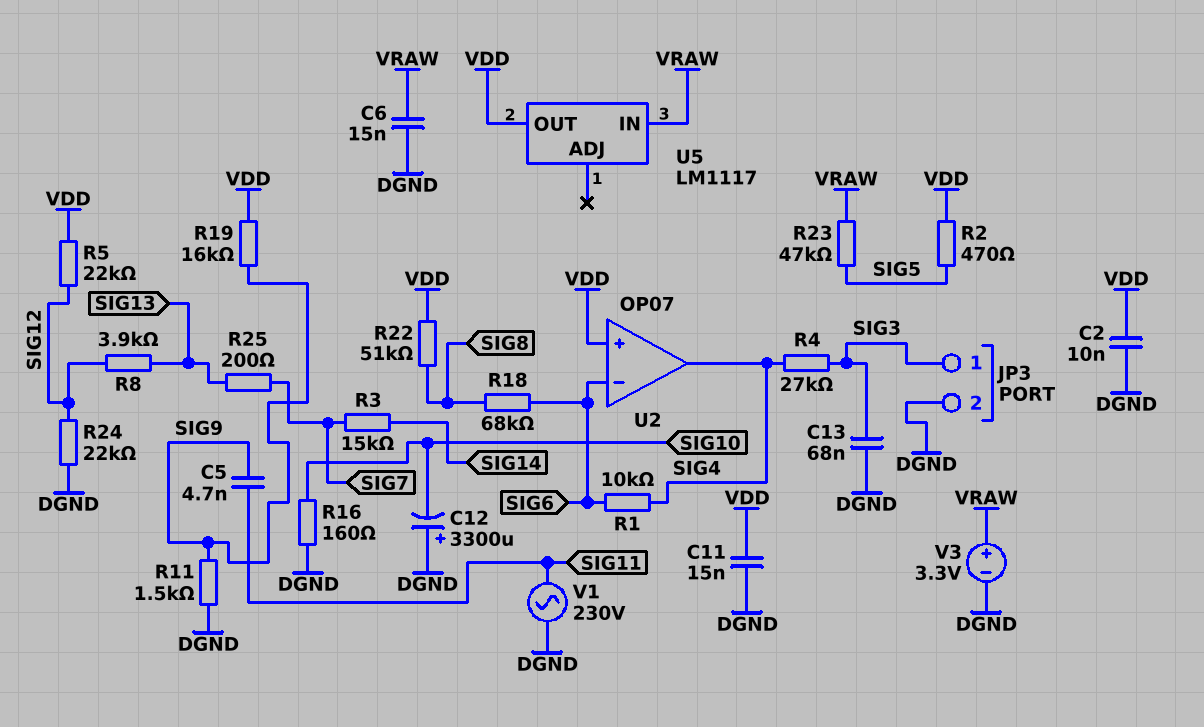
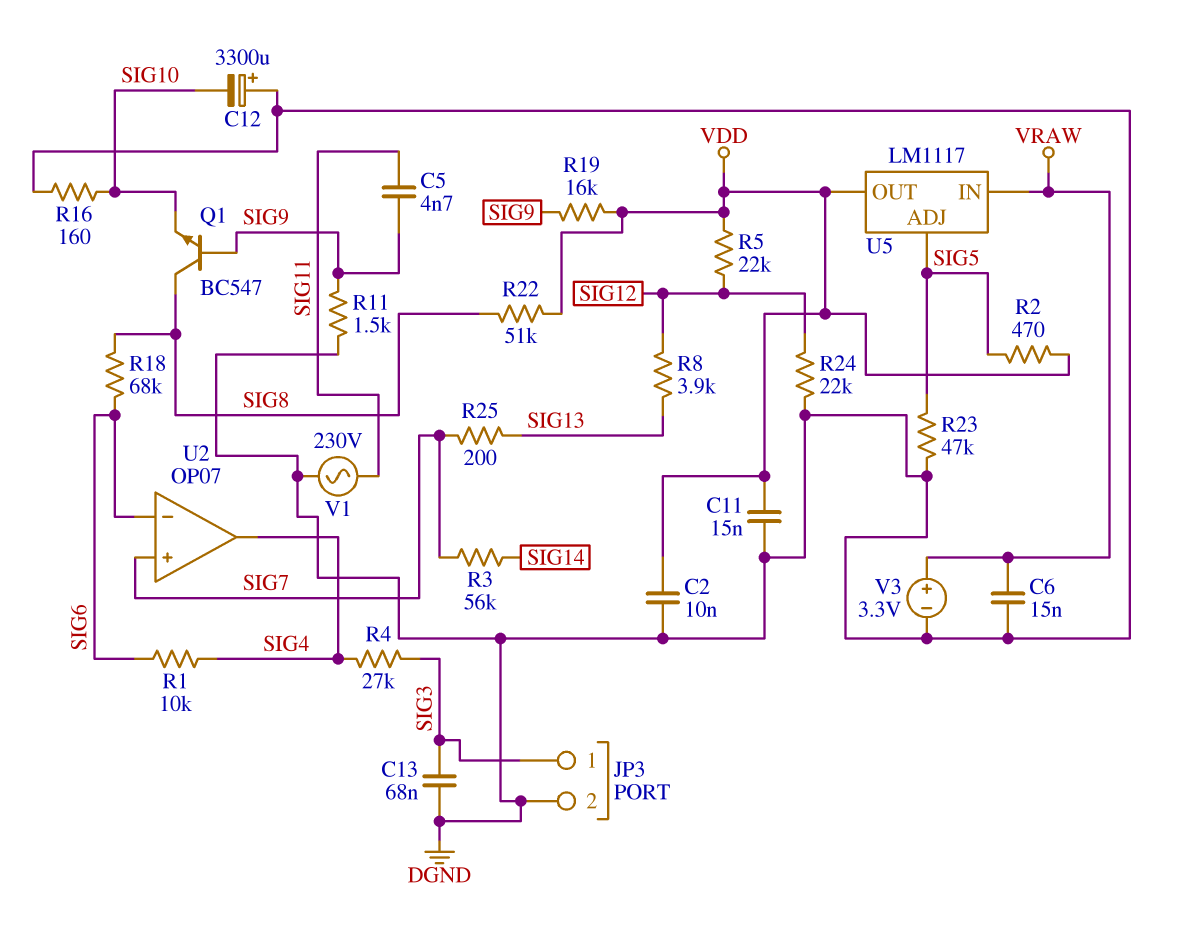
Q1: none -> NPN BC547 (B SIG9, C SIG8, E SIG10)
R3: 15k (SIG7, SIG14) -> 56k (SIG7, SIG14)
R23: 47k (SIG5, VRAW) -> 47k (DGND, SIG5)
U2 pin in+: VDD -> SIG7
U5 pin ADJ: none -> SIG5

